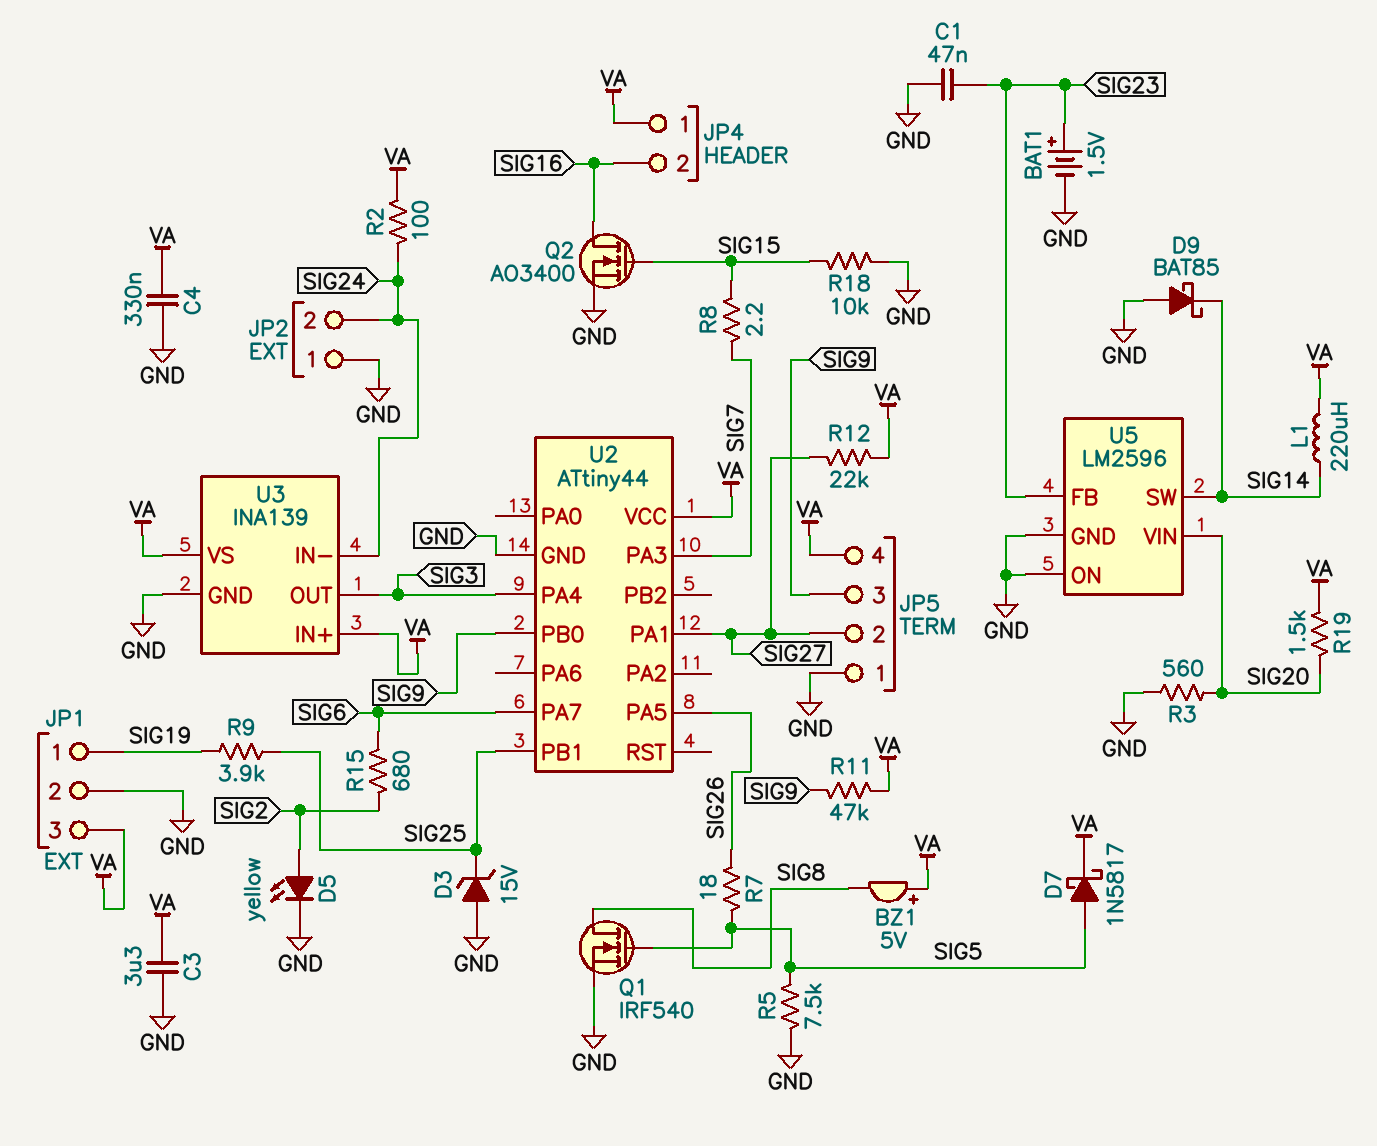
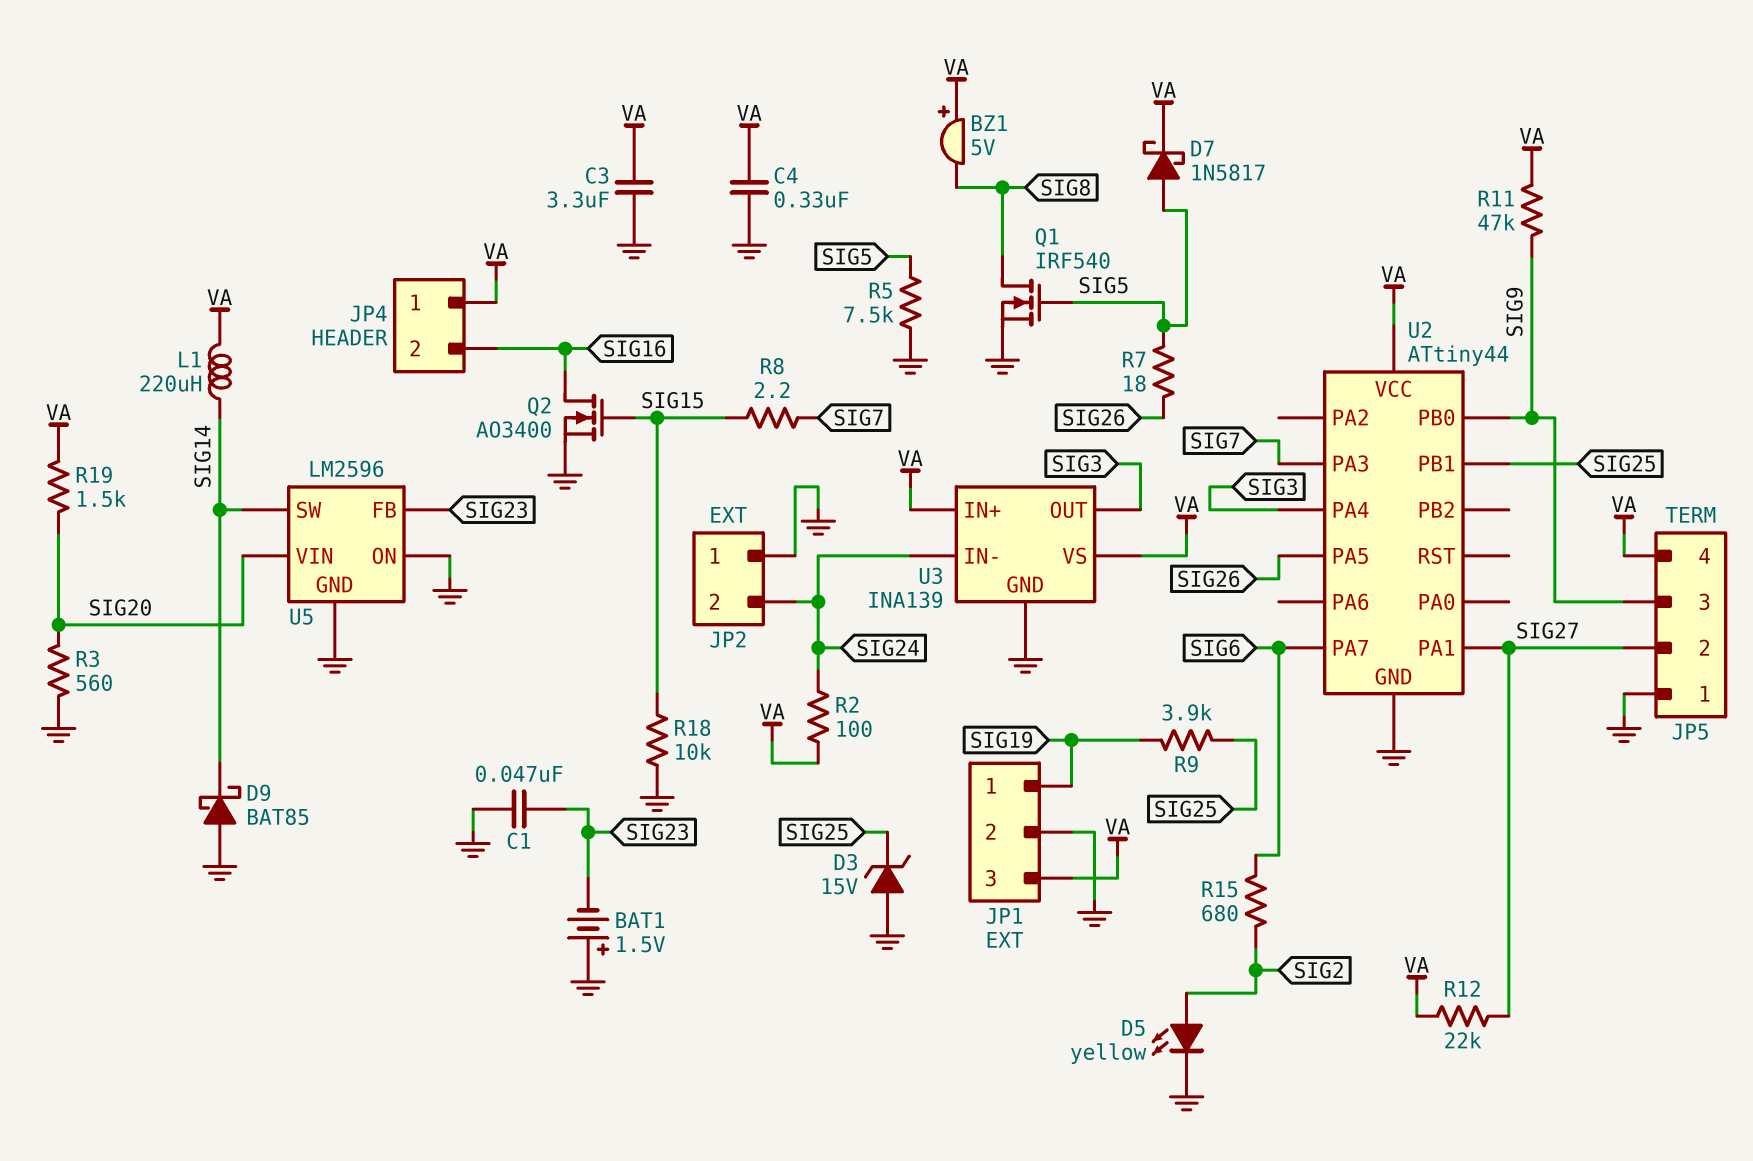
BAT1: 1.5V (plus SIG23, minus GND) -> 1.5V (plus GND, minus SIG23)

